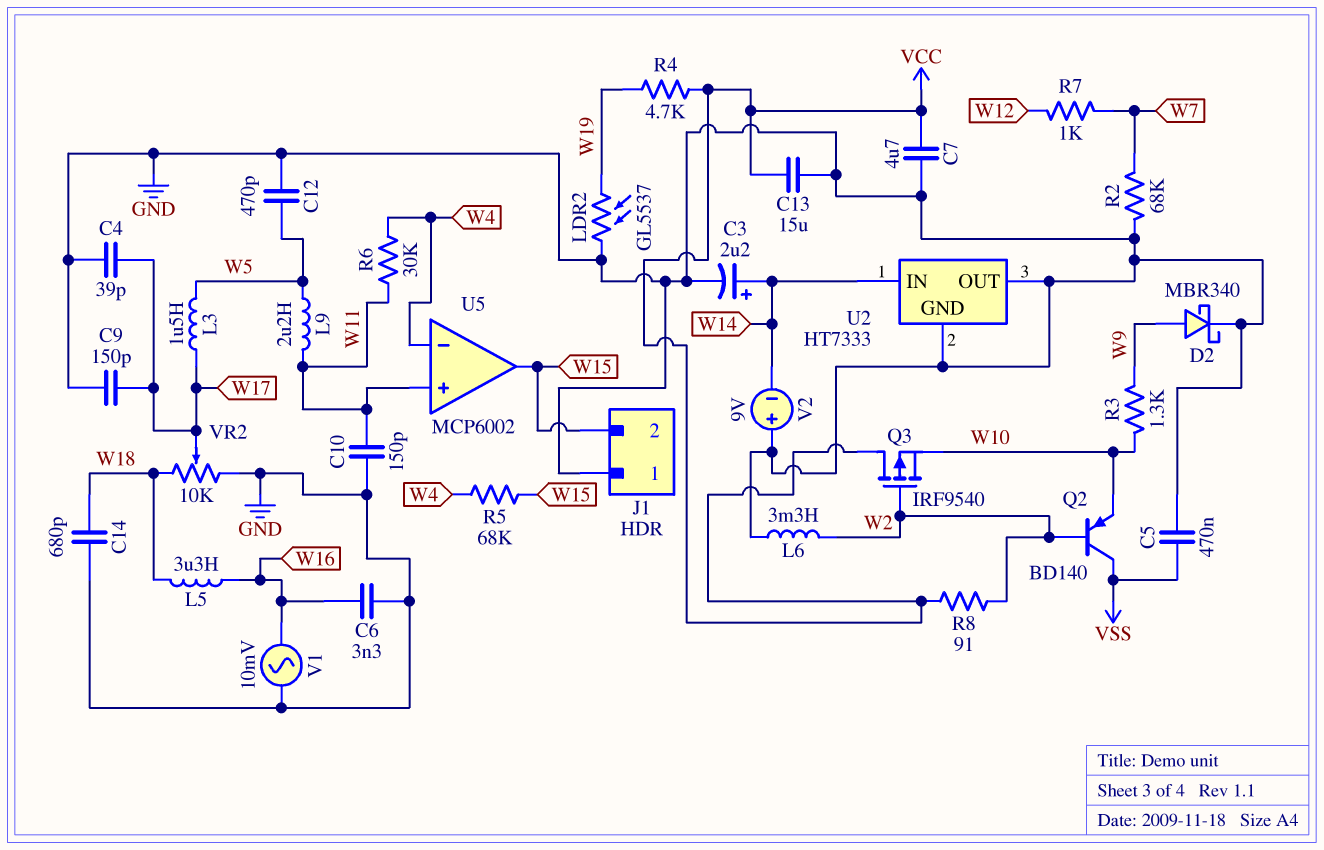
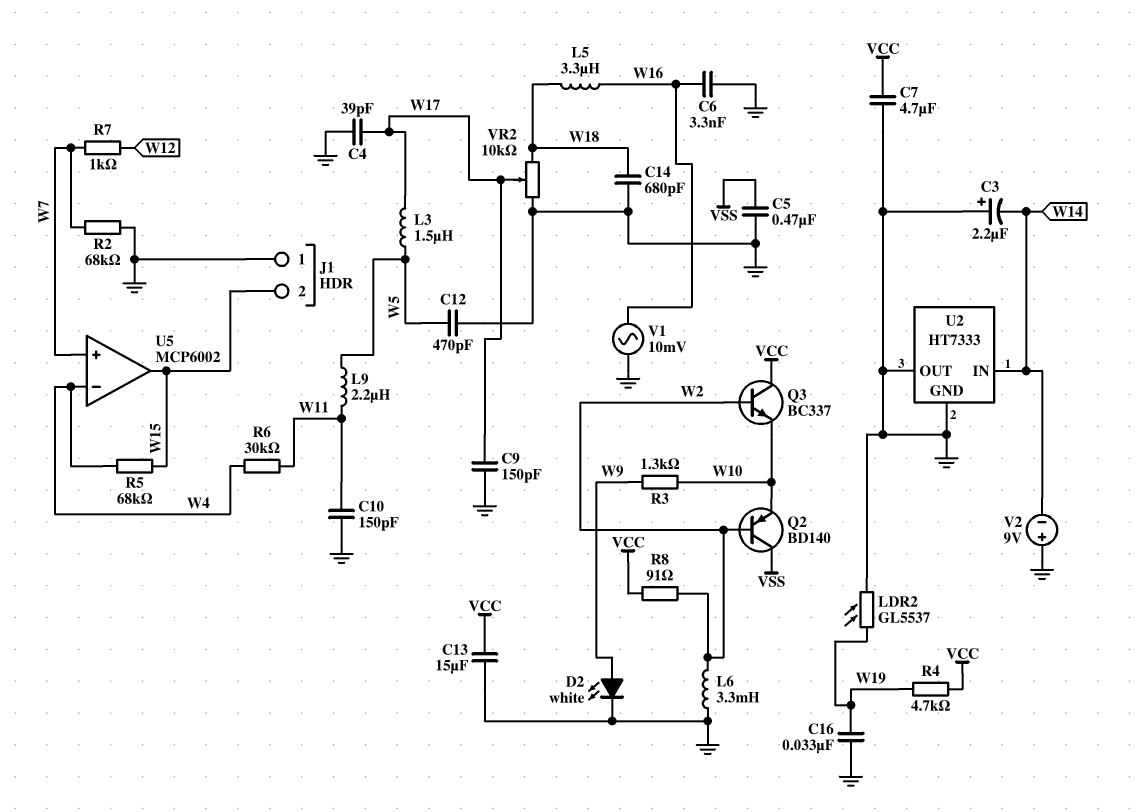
C3: 2.2uF (plus W14, minus GND) -> 2.2uF (plus GND, minus W14)
C16: none -> 33nF (GND, W19)
D2: schottky MBR340 (A W9, K GND) -> LED white (A W9, K GND)
Q3: PMOS IRF9540 (G W2, D VCC, S W10) -> NPN BC337 (B W2, C VCC, E W10)
U5 pin in+: W11 -> W7

